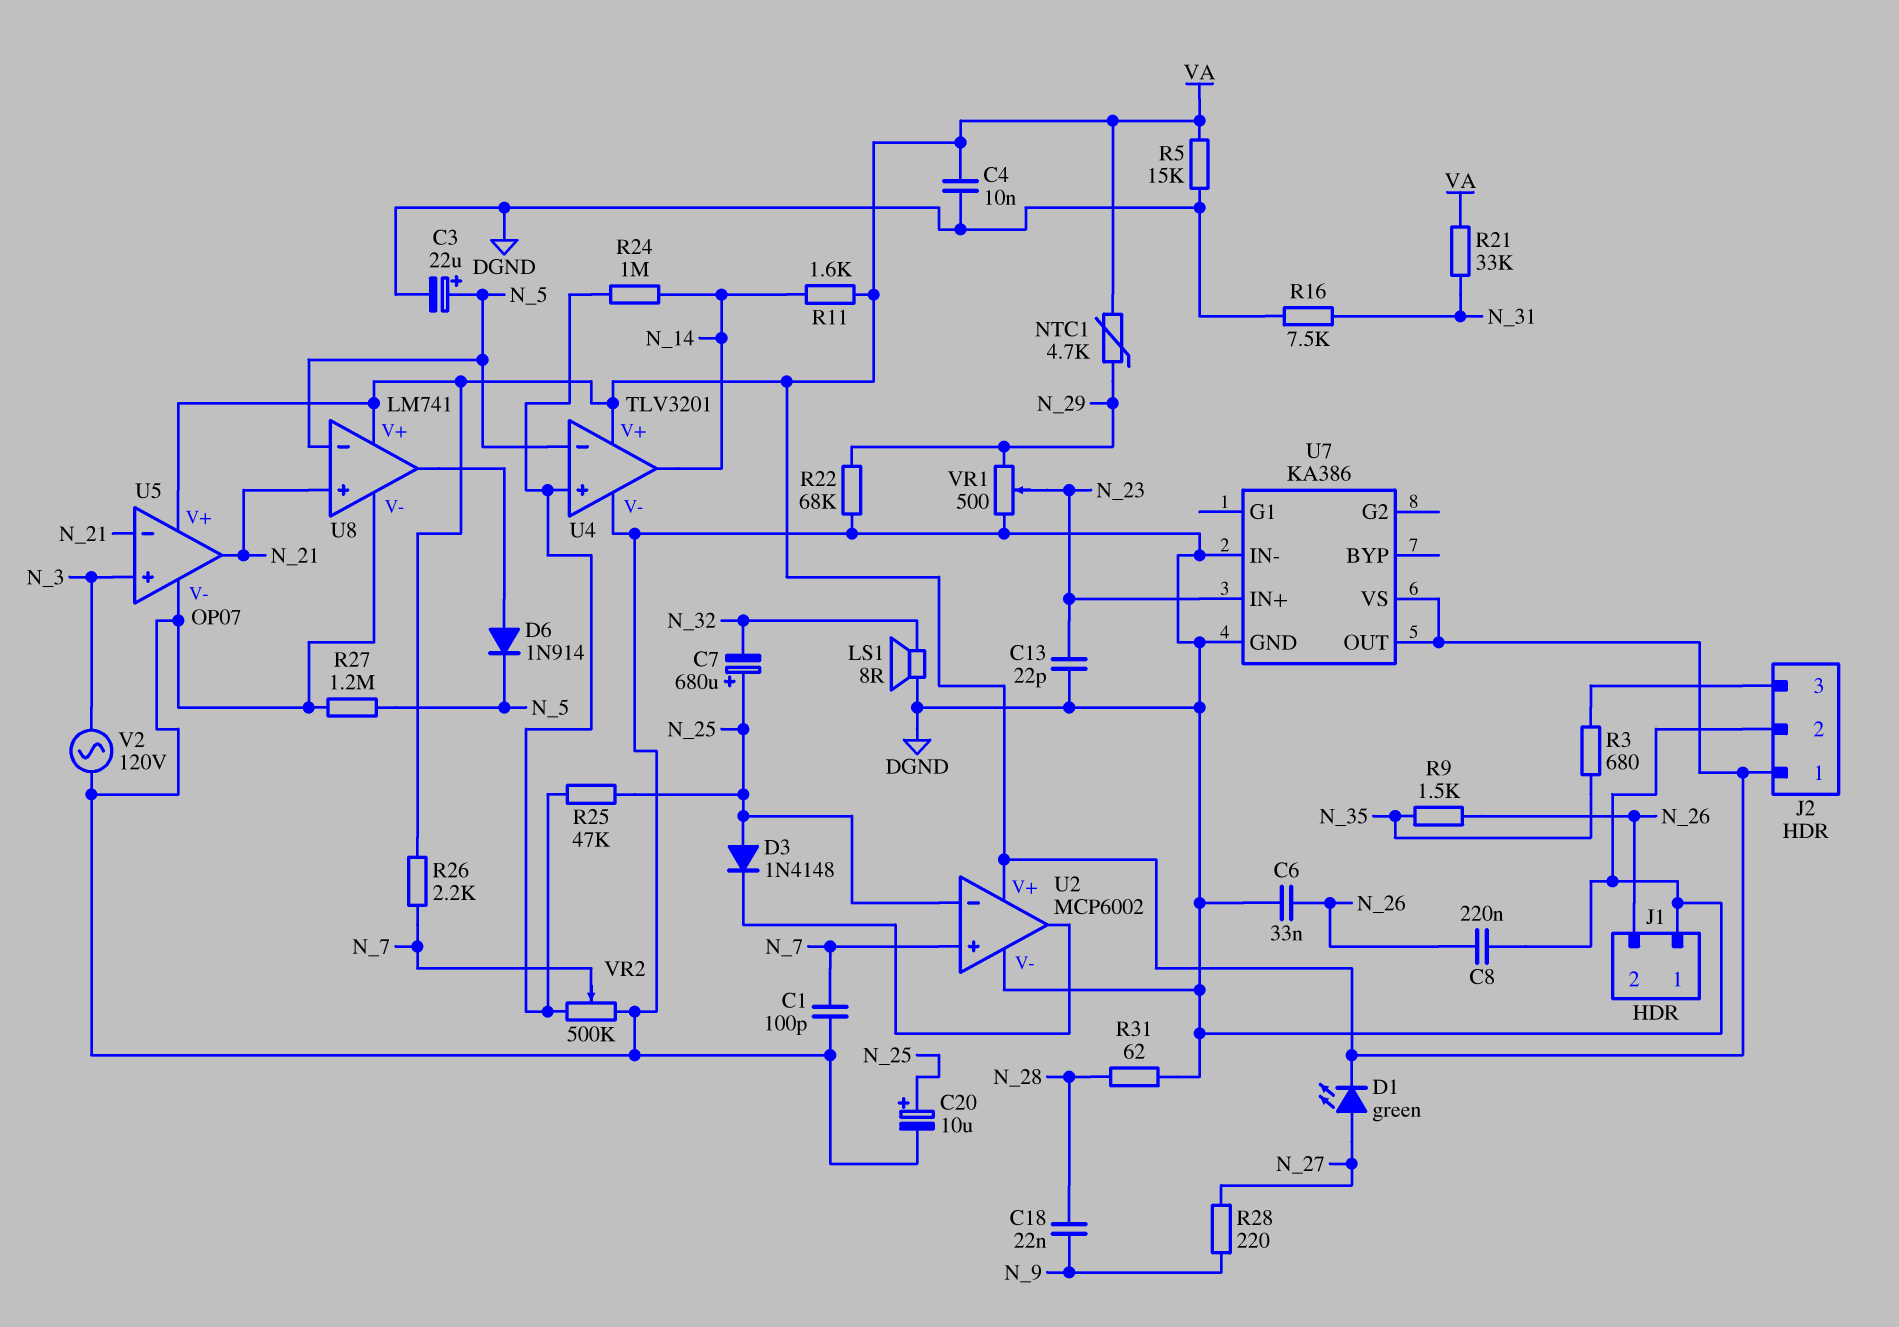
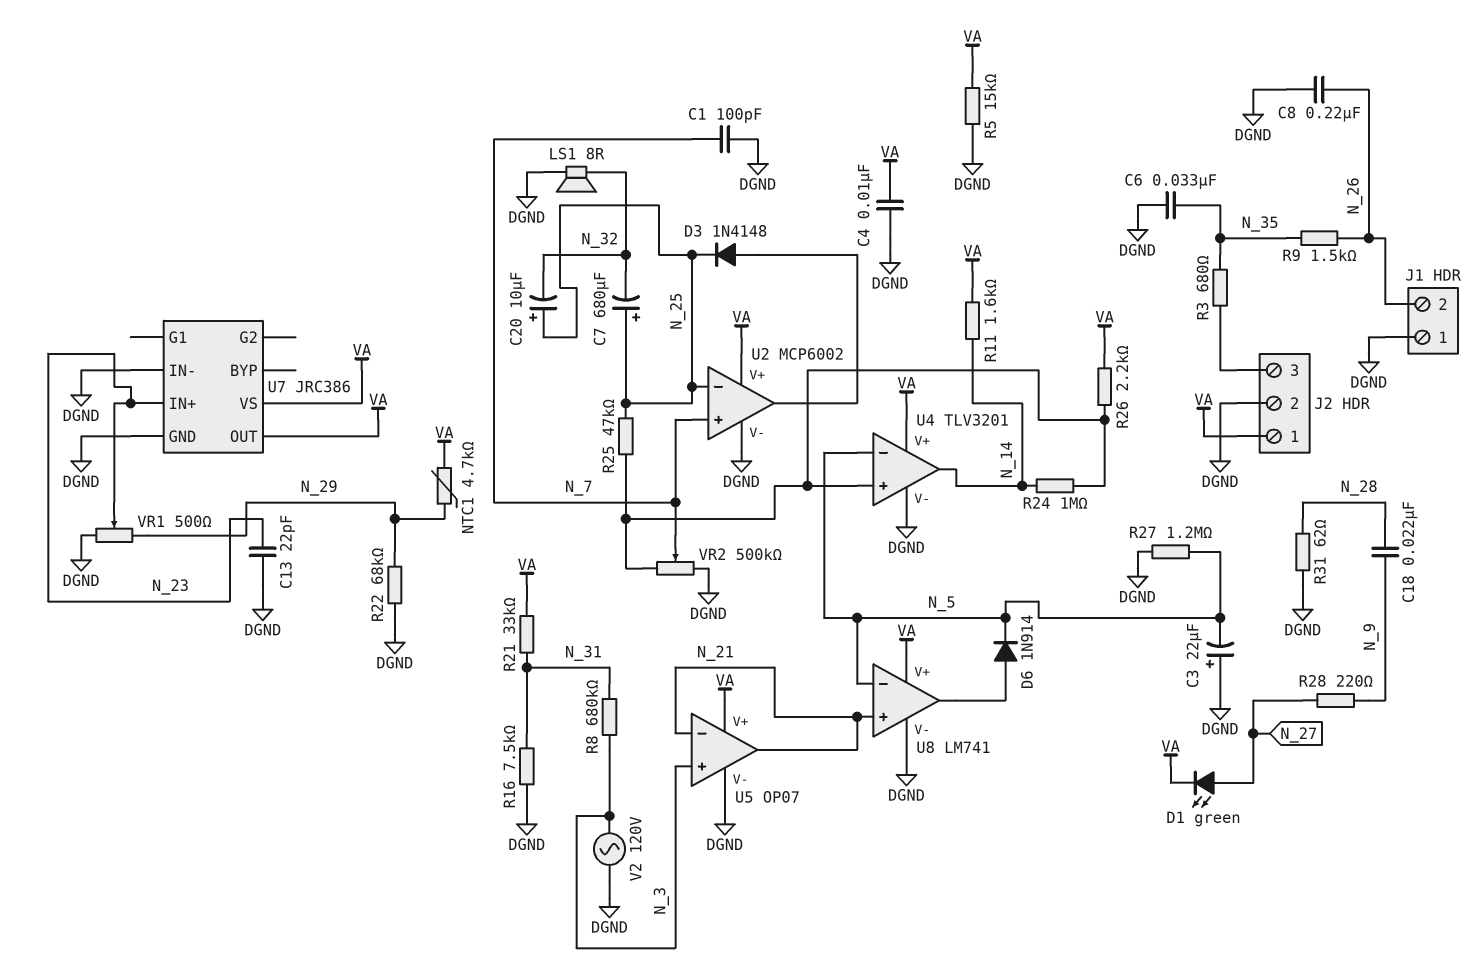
C3: 22uF (plus N_5, minus DGND) -> 22uF (plus DGND, minus N_5)
C6: 33nF (DGND, N_26) -> 33nF (DGND, N_35)
C20: 10uF (plus N_25, minus DGND) -> 10uF (plus N_25, minus N_32)
D3: diode 1N4148 (A N_25, K U2/out) -> diode 1N4148 (A U2/out, K N_25)
R8: none -> 680k (N_3, N_31)
R26: 2.2k (N_7, VA) -> 2.2k (U4/in+, VA)
U7: KA386 -> JRC386

